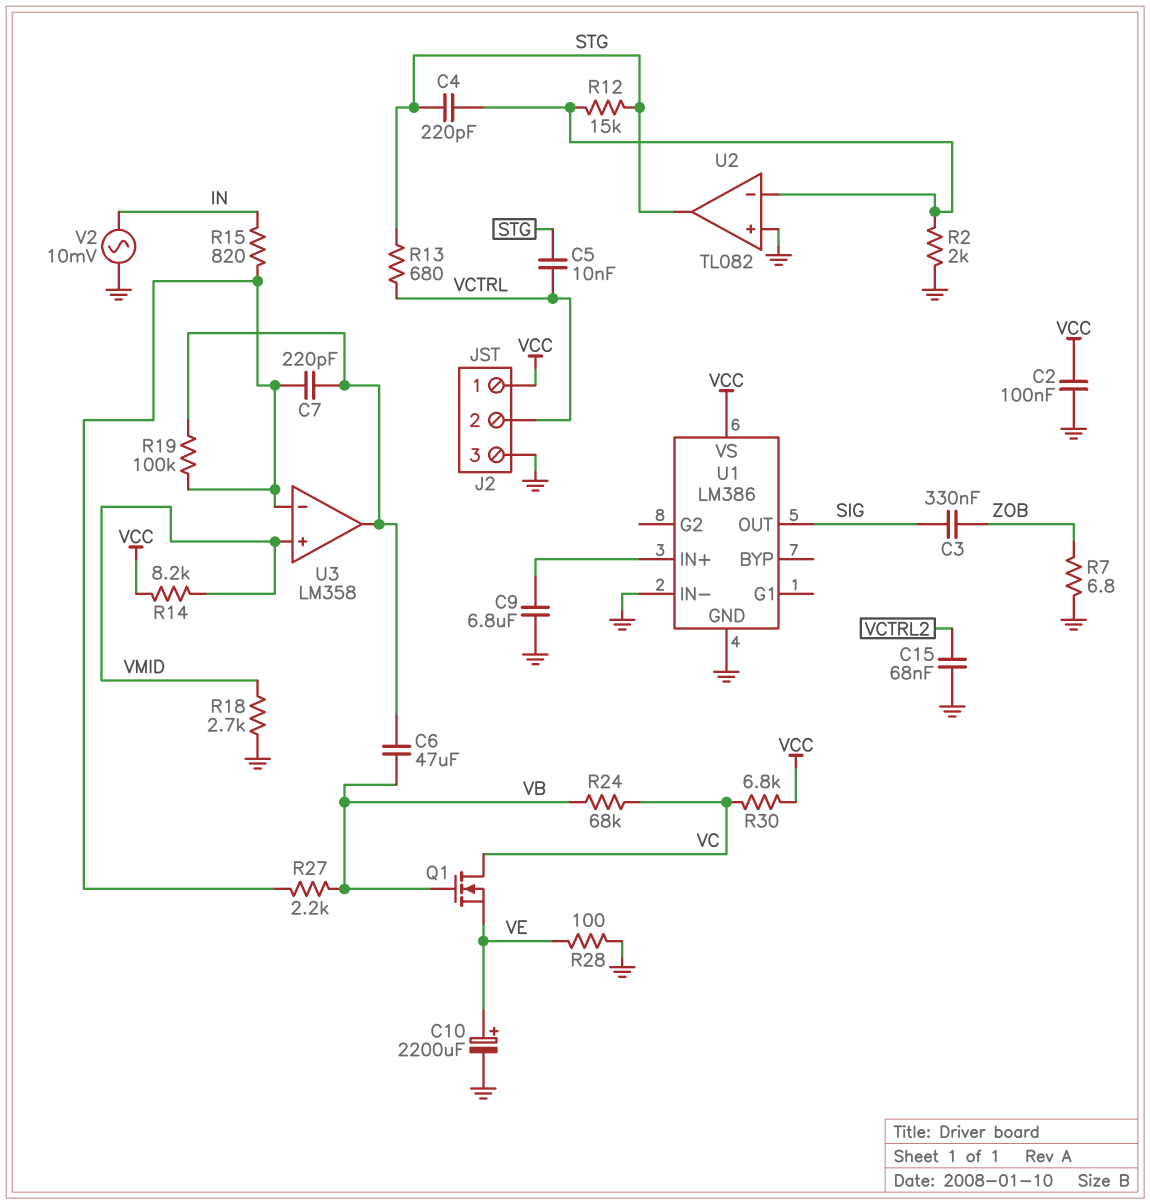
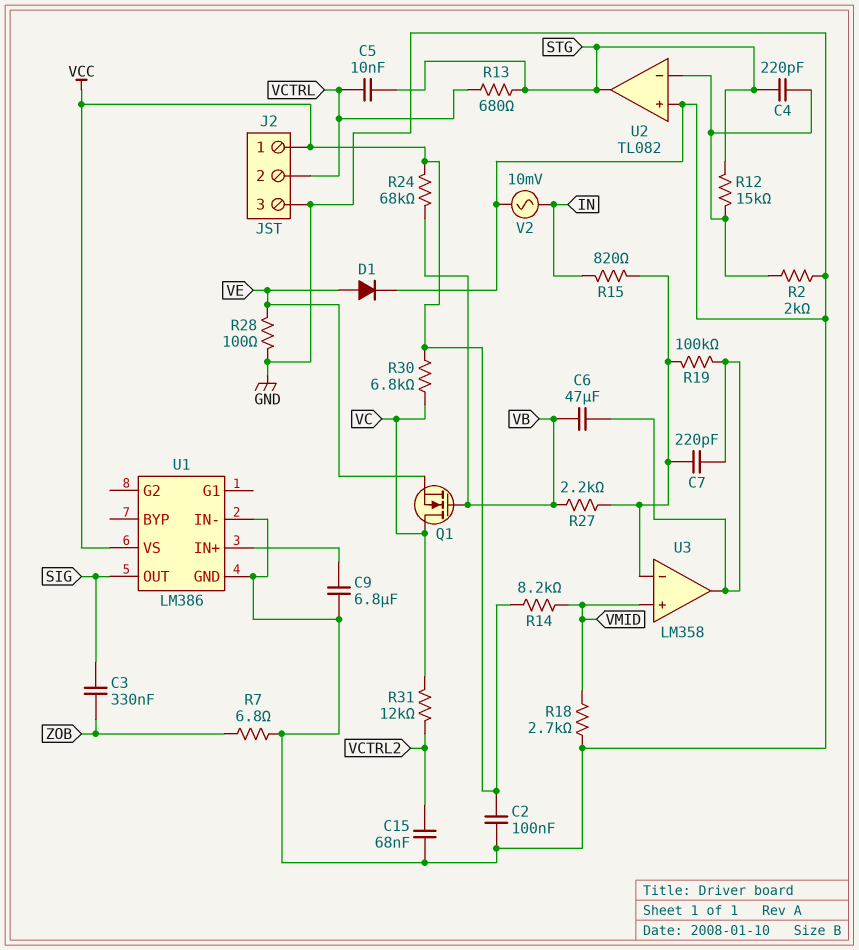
C10: 2200uF (plus VE, minus GND) -> none
D1: none -> diode (A VE, K GND)
R24: 68k (VB, VC) -> 68k (VB, VCC)
R31: none -> 12k (VC, VCTRL2)

